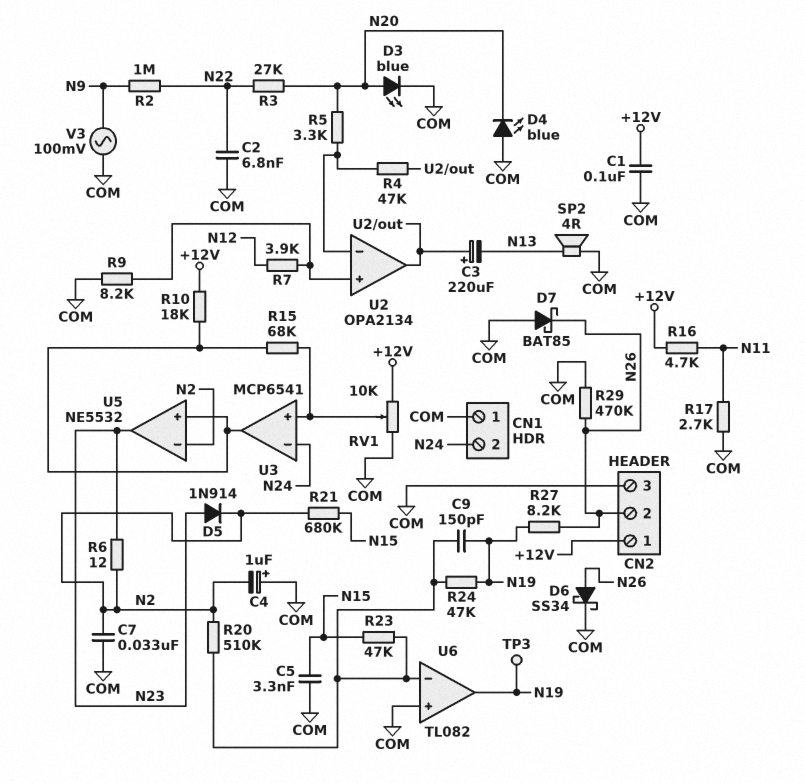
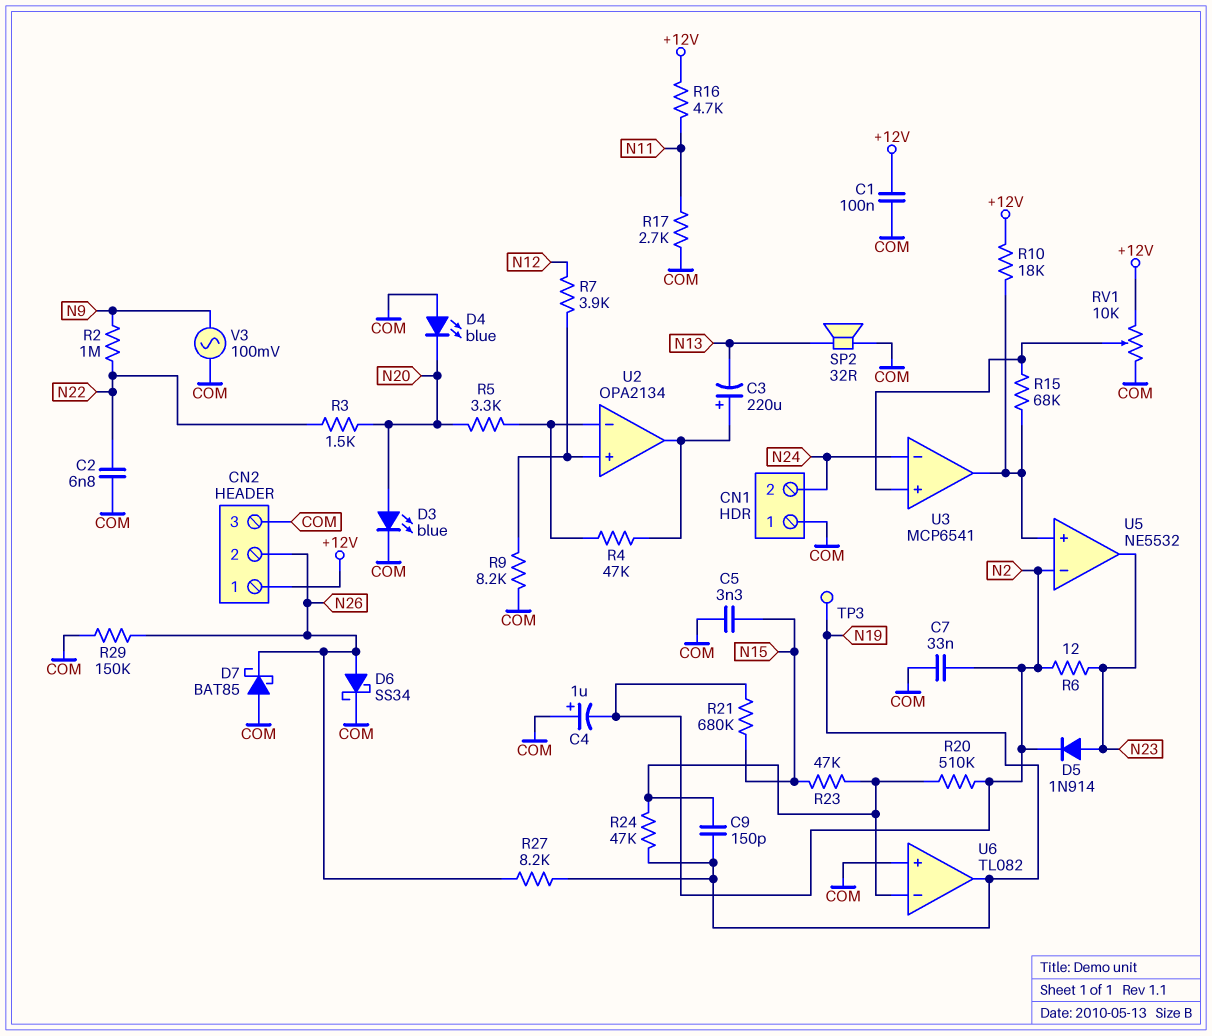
R3: 27k (N20, N22) -> 1.5k (N20, N22)
R29: 470k (COM, N26) -> 150k (COM, N26)
SP2: speaker 4R (COM, N13) -> speaker 32R (COM, N13)

